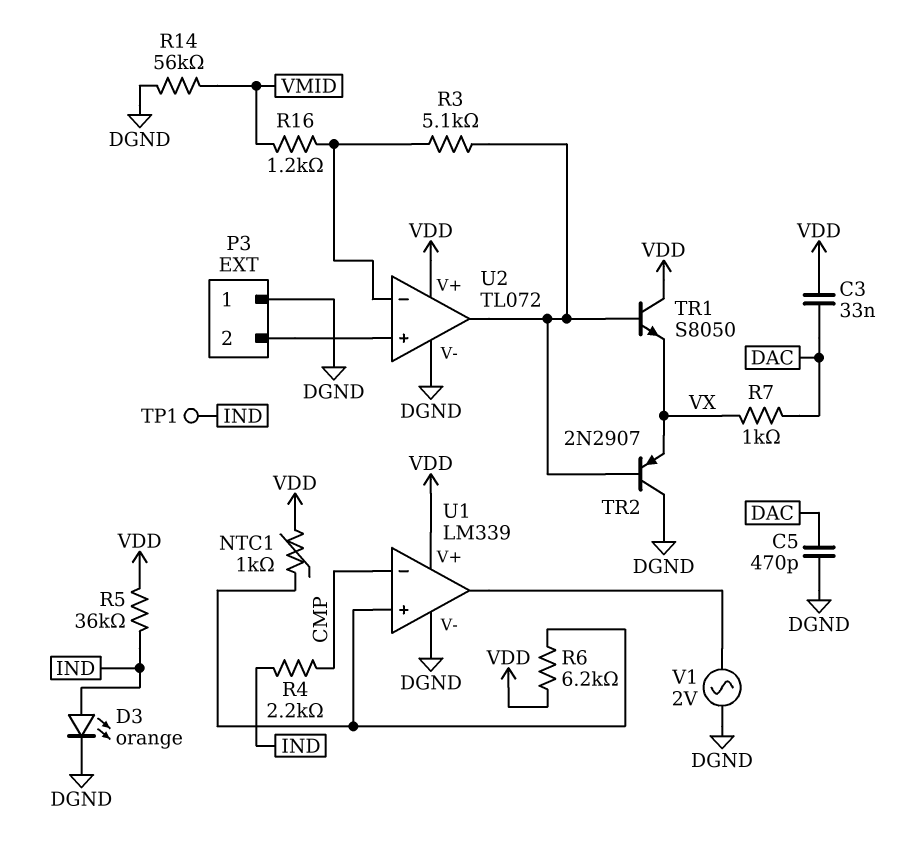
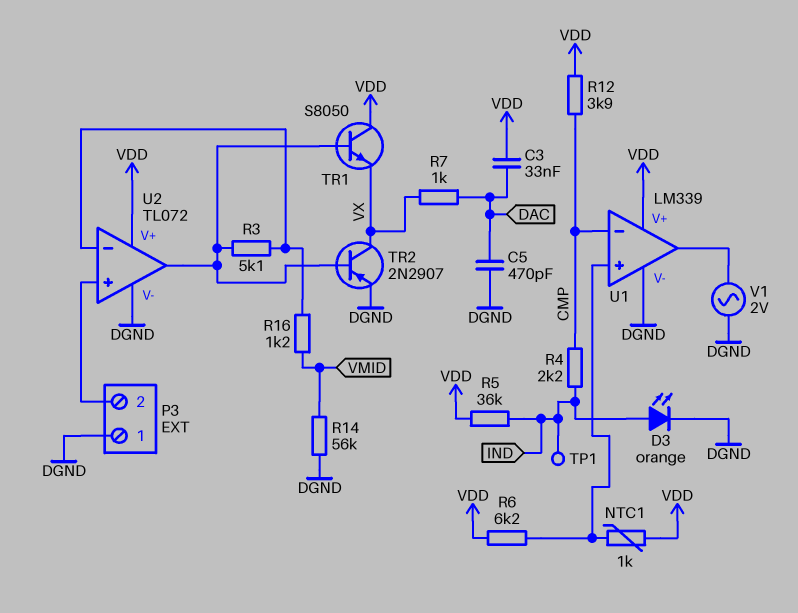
R12: none -> 3.9k (CMP, VDD)
TR2: PNP 2N2907 (B U2/out, C DGND, E VX) -> PNP 2N2907 (B U2/out, C VX, E DGND)

